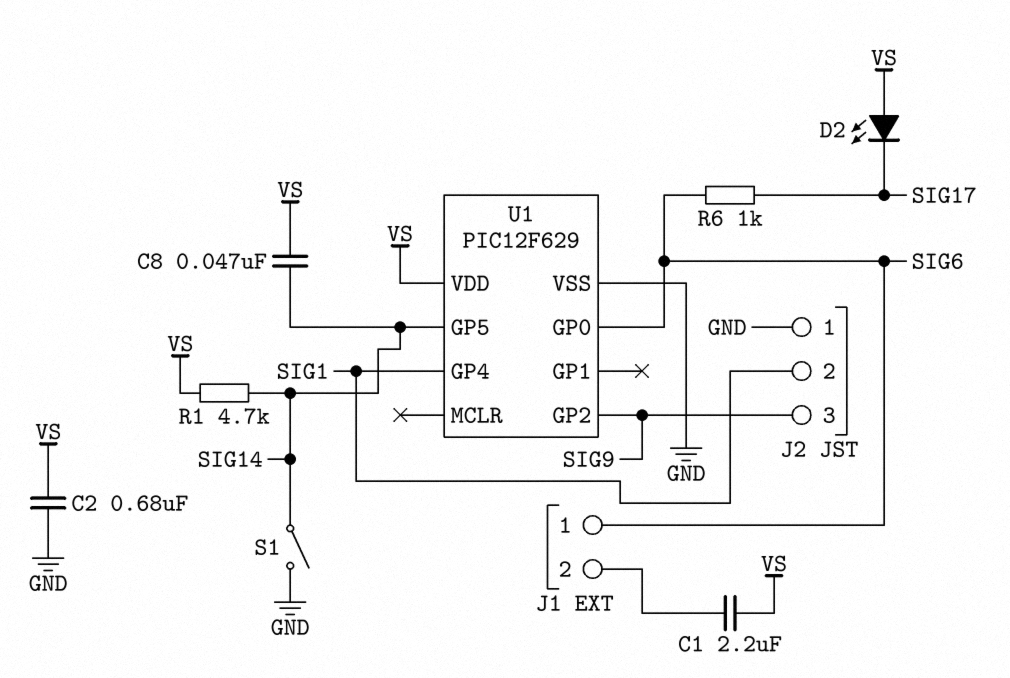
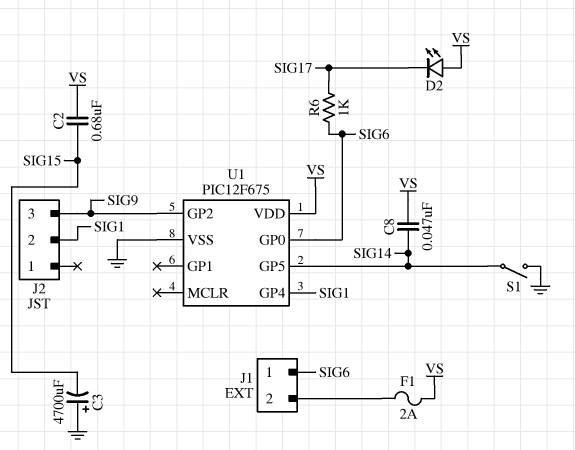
C1: 2.2uF (J1/2, VS) -> none
C2: 680nF (GND, VS) -> 680nF (SIG15, VS)
C3: none -> 4700uF (plus GND, minus SIG15)
F1: none -> 2A (J1/2, VS)
J2 pin 1: GND -> none
R1: 4.7k (SIG14, VS) -> none
U1: PIC12F629 -> PIC12F675

